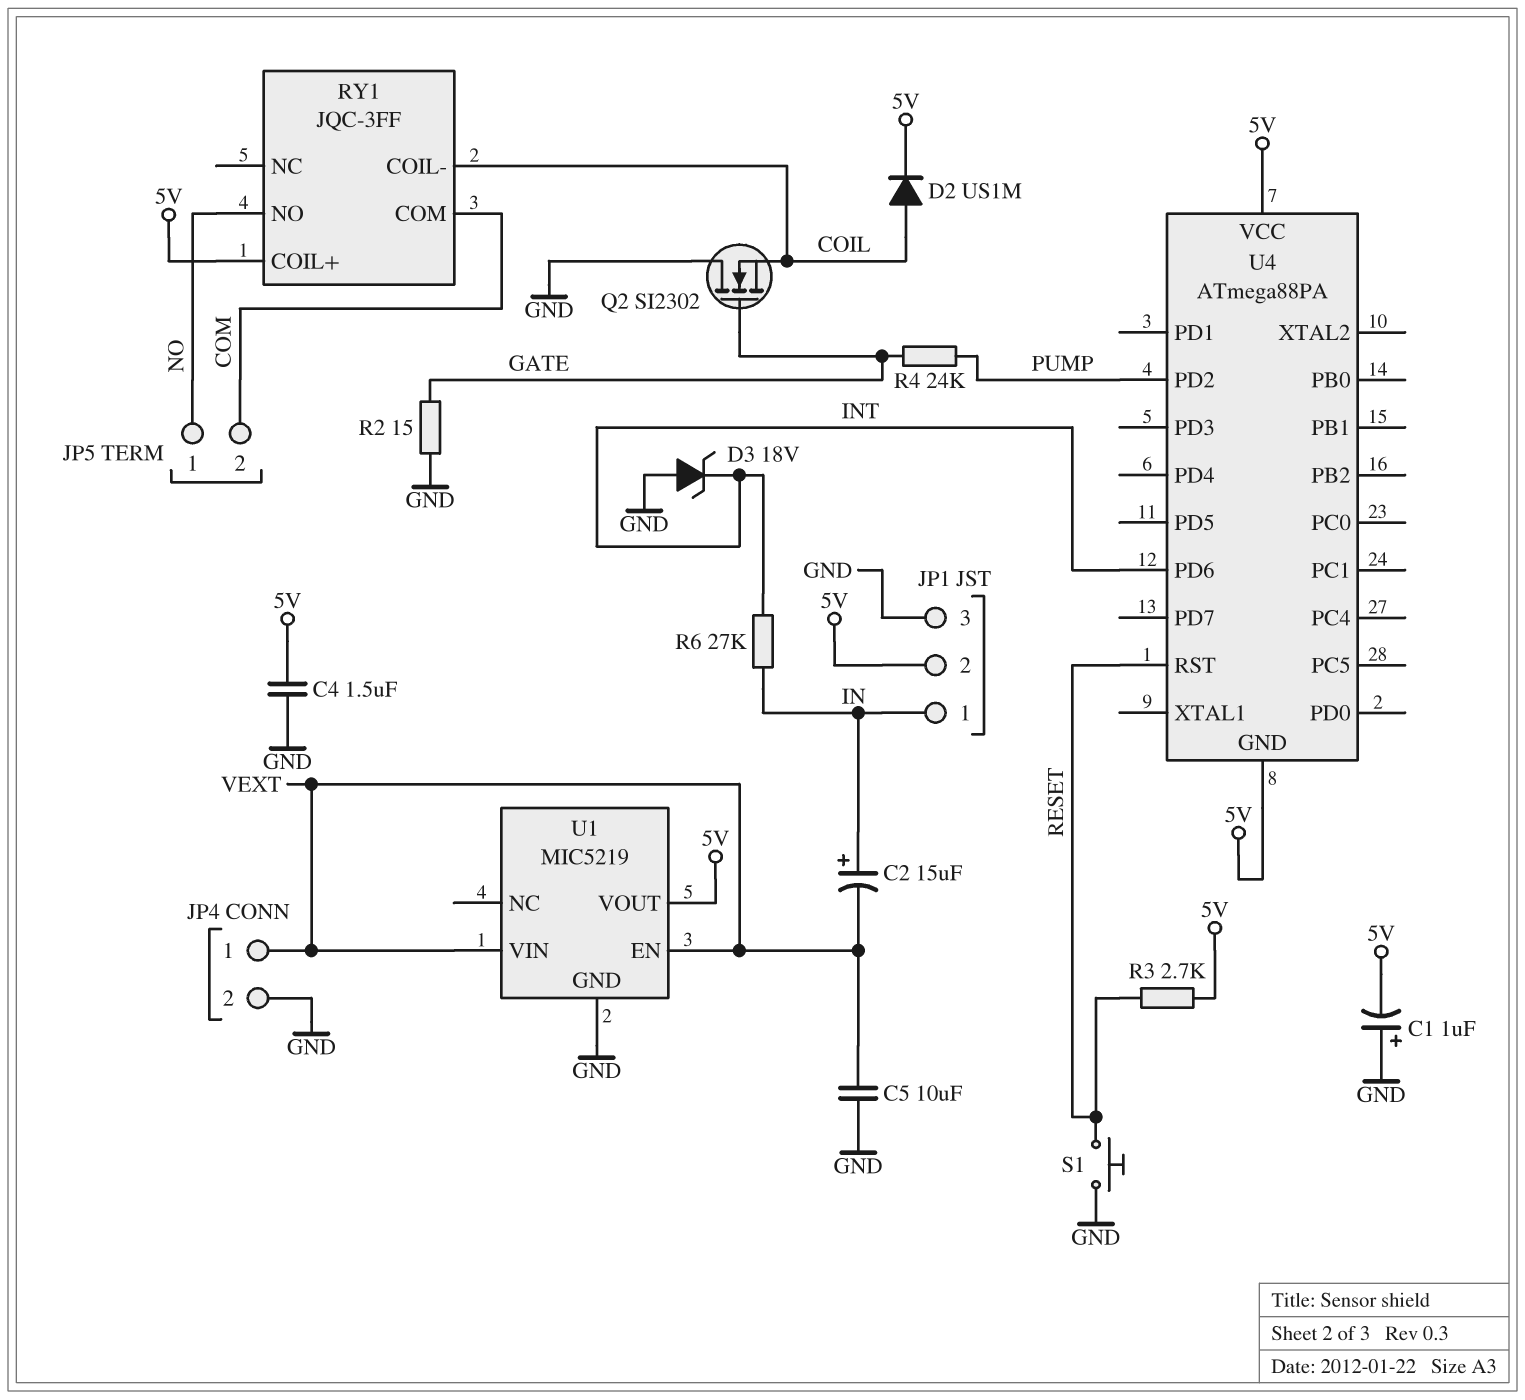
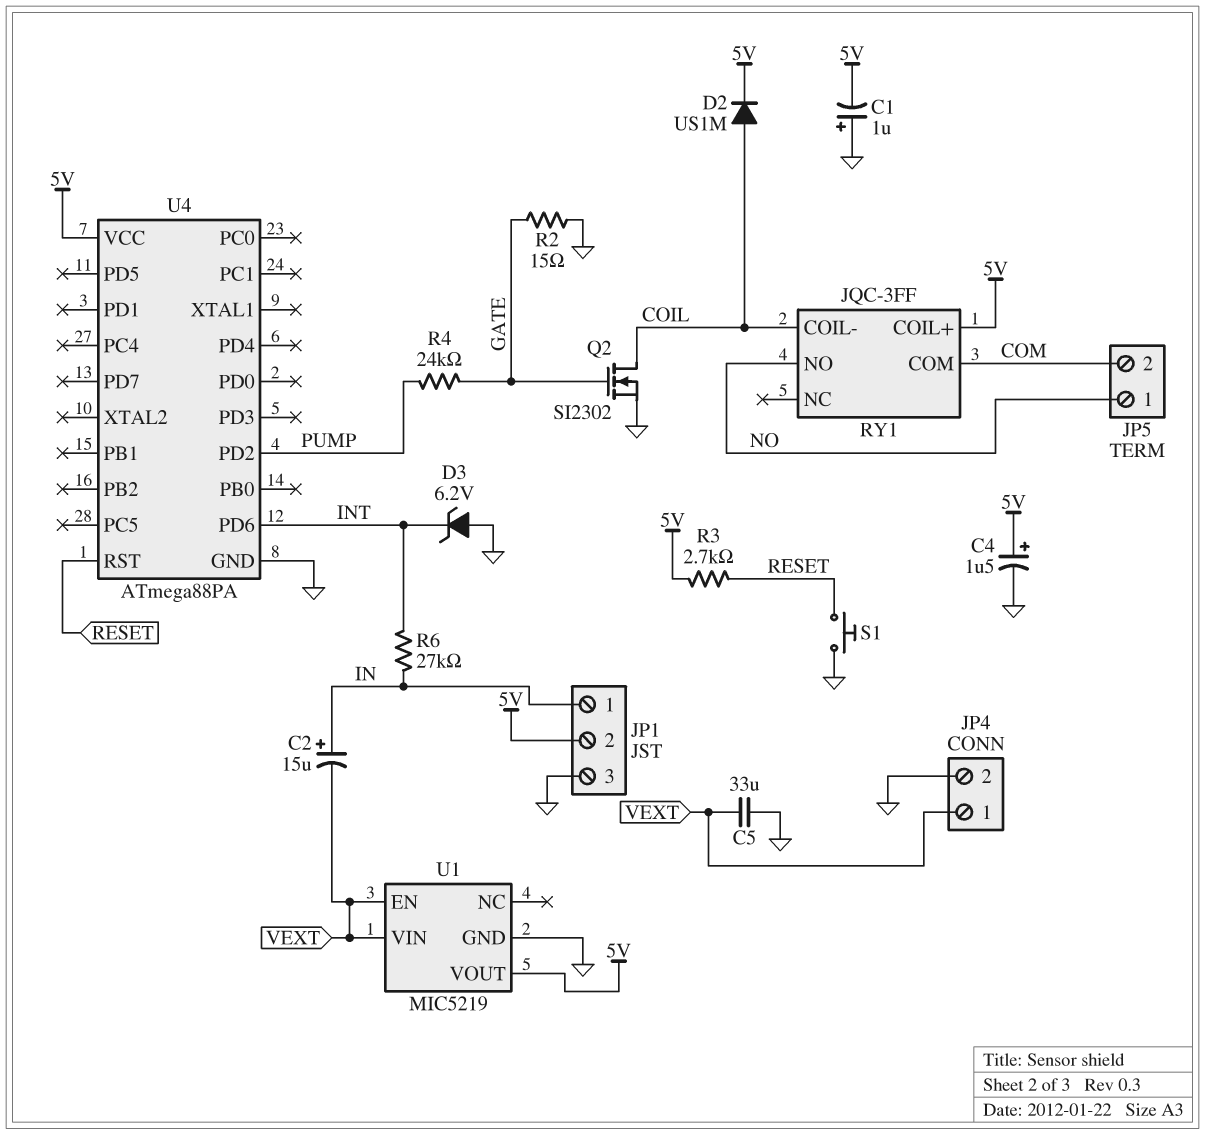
C4: 1.5uF (5V, GND) -> 1.5uF (plus 5V, minus GND)
C5: 10uF (GND, VEXT) -> 33uF (GND, VEXT)
D3: zener 18V (A GND, K INT) -> zener 6.2V (A GND, K INT)
Q2: NMOS SI2302 (G GATE, D GND, S COIL) -> NMOS SI2302 (G GATE, D COIL, S GND)
U4 pin GND: 5V -> GND

